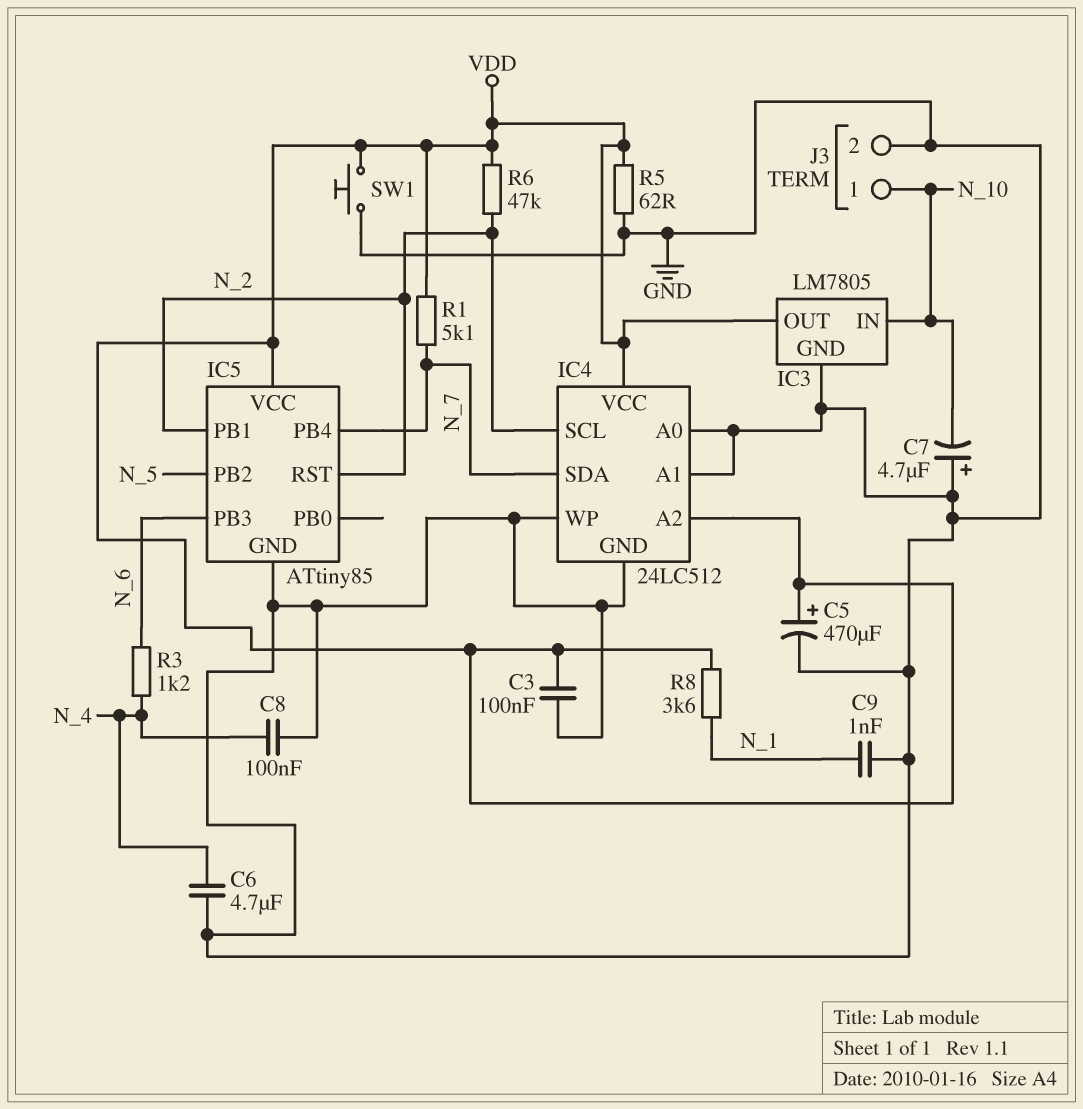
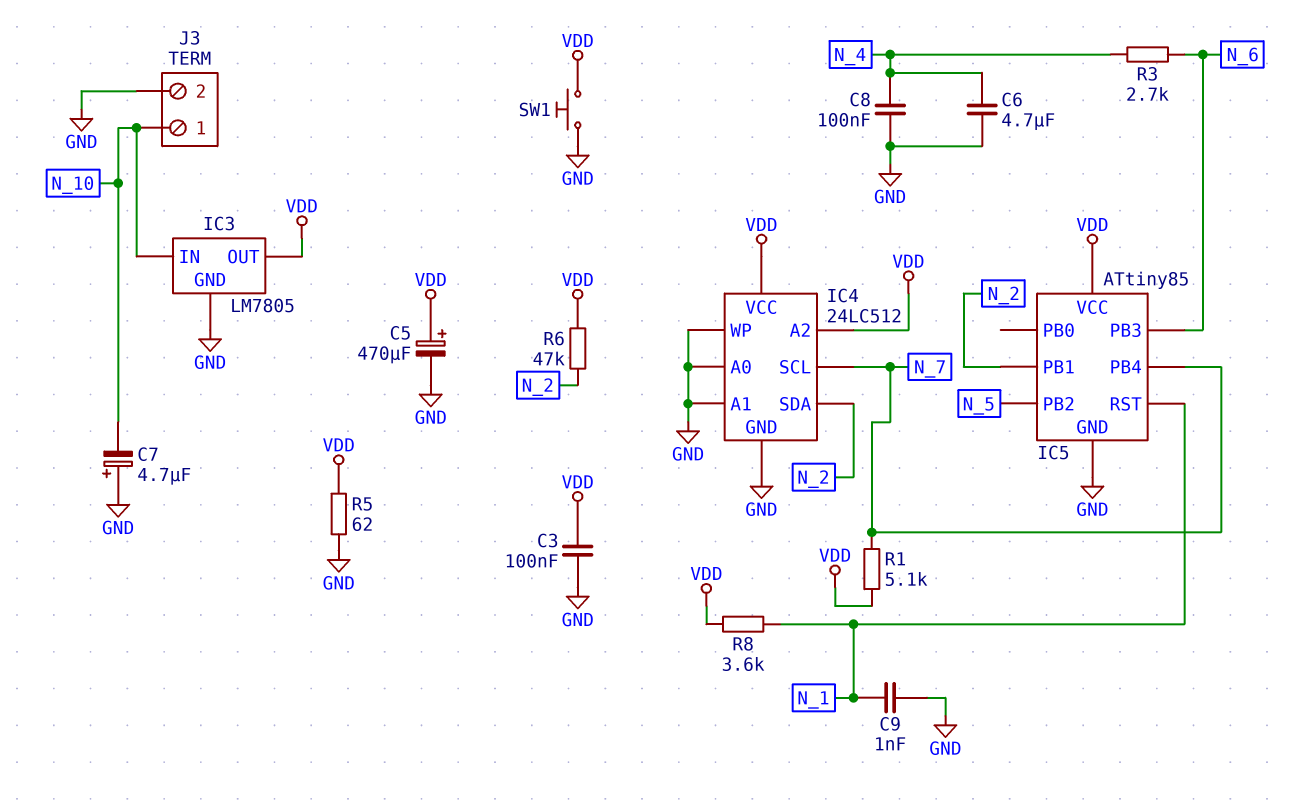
IC4 pin SCL: N_2 -> N_7
IC4 pin SDA: N_7 -> N_2
IC5 pin RST: N_2 -> N_1
R3: 1.2k (N_4, N_6) -> 2.7k (N_4, N_6)

